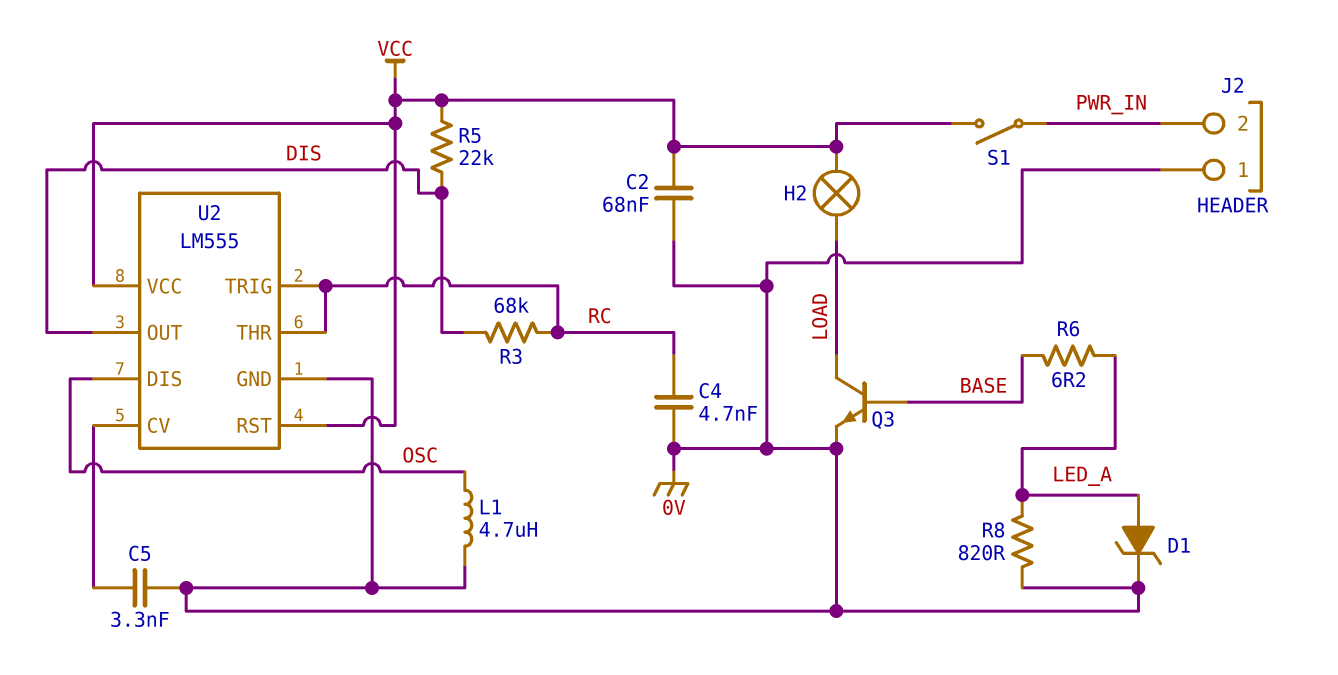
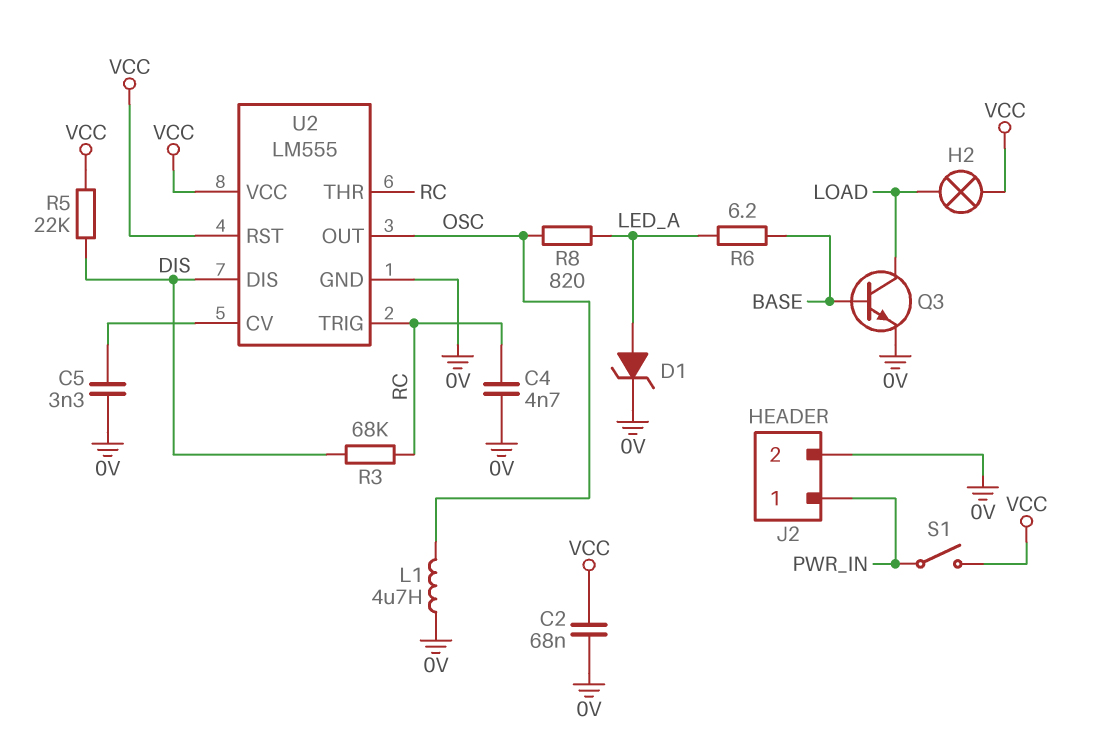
J2 pin 1: 0V -> PWR_IN
J2 pin 2: PWR_IN -> 0V
R8: 820 (0V, LED_A) -> 820 (LED_A, OSC)
U2 pin DIS: OSC -> DIS
U2 pin OUT: DIS -> OSC

